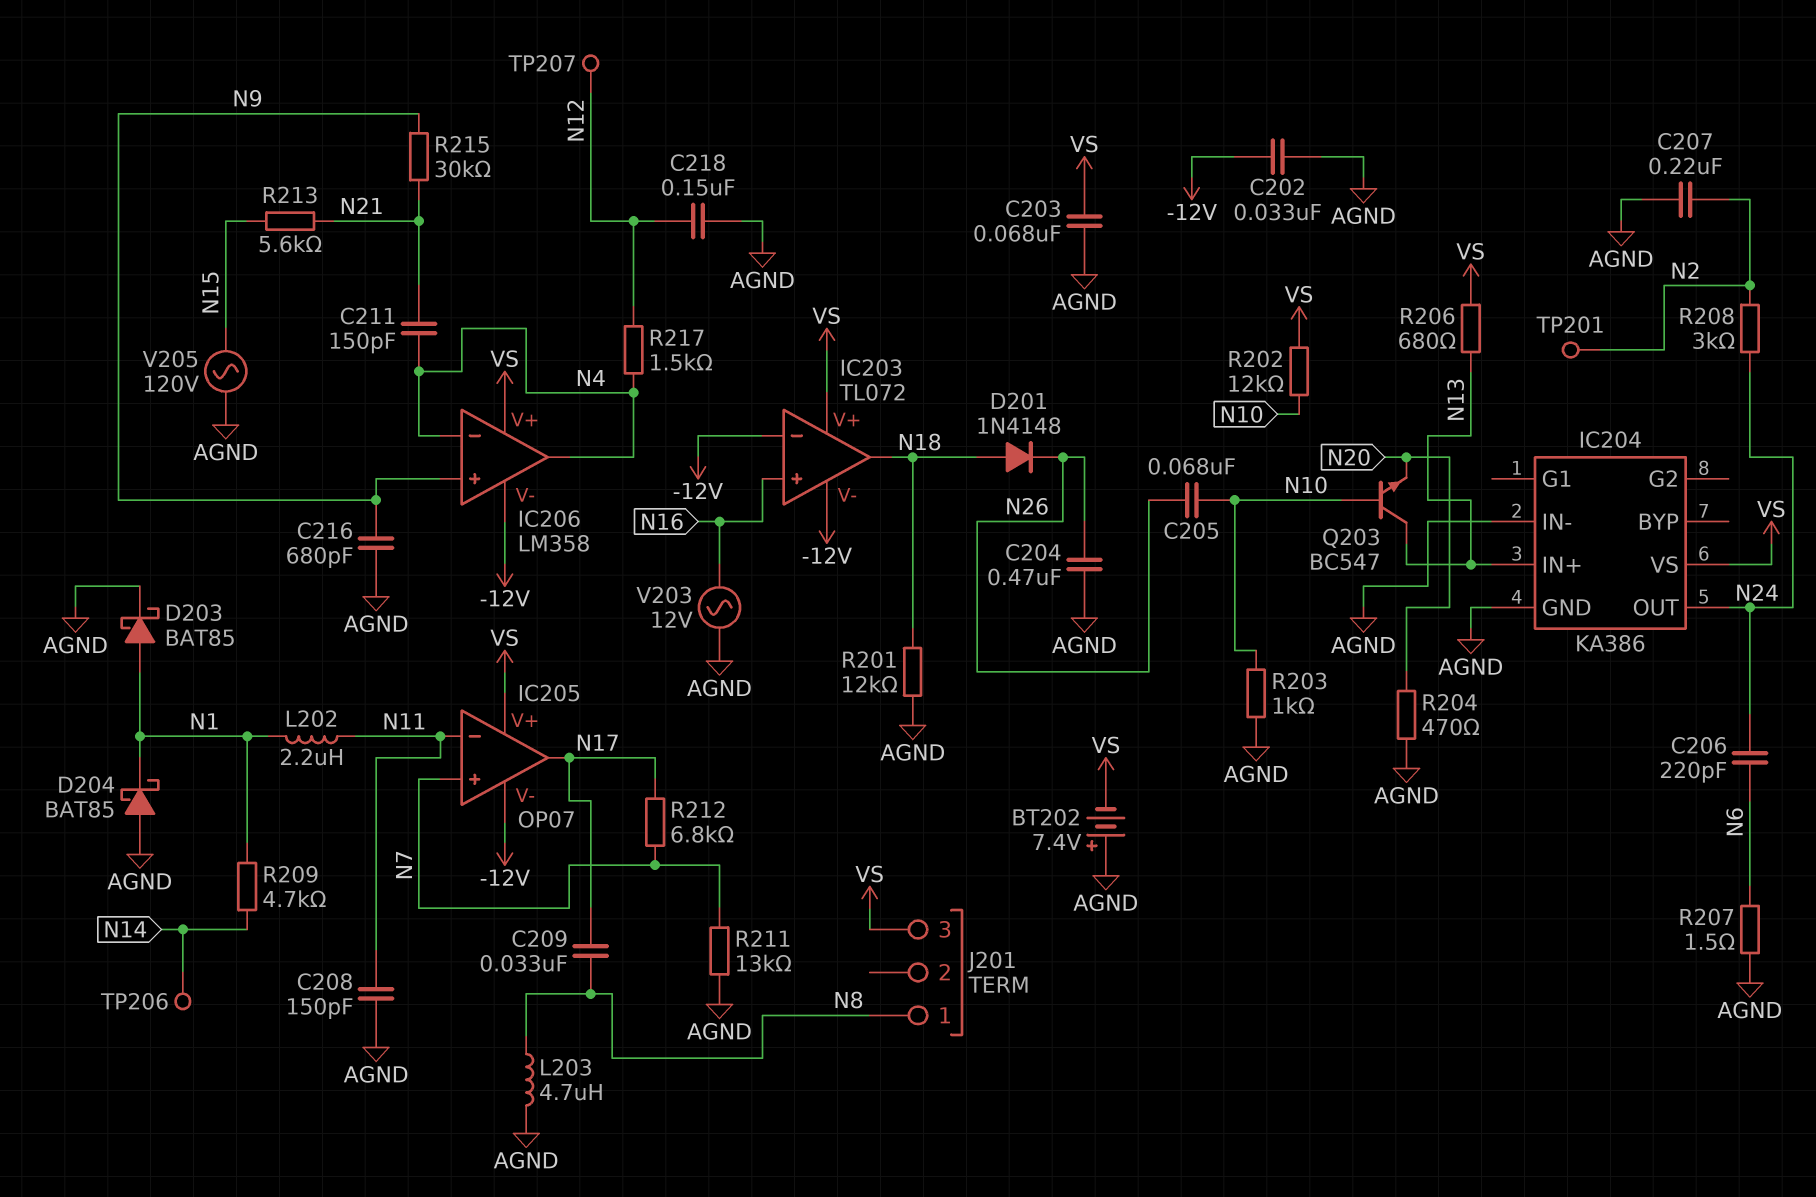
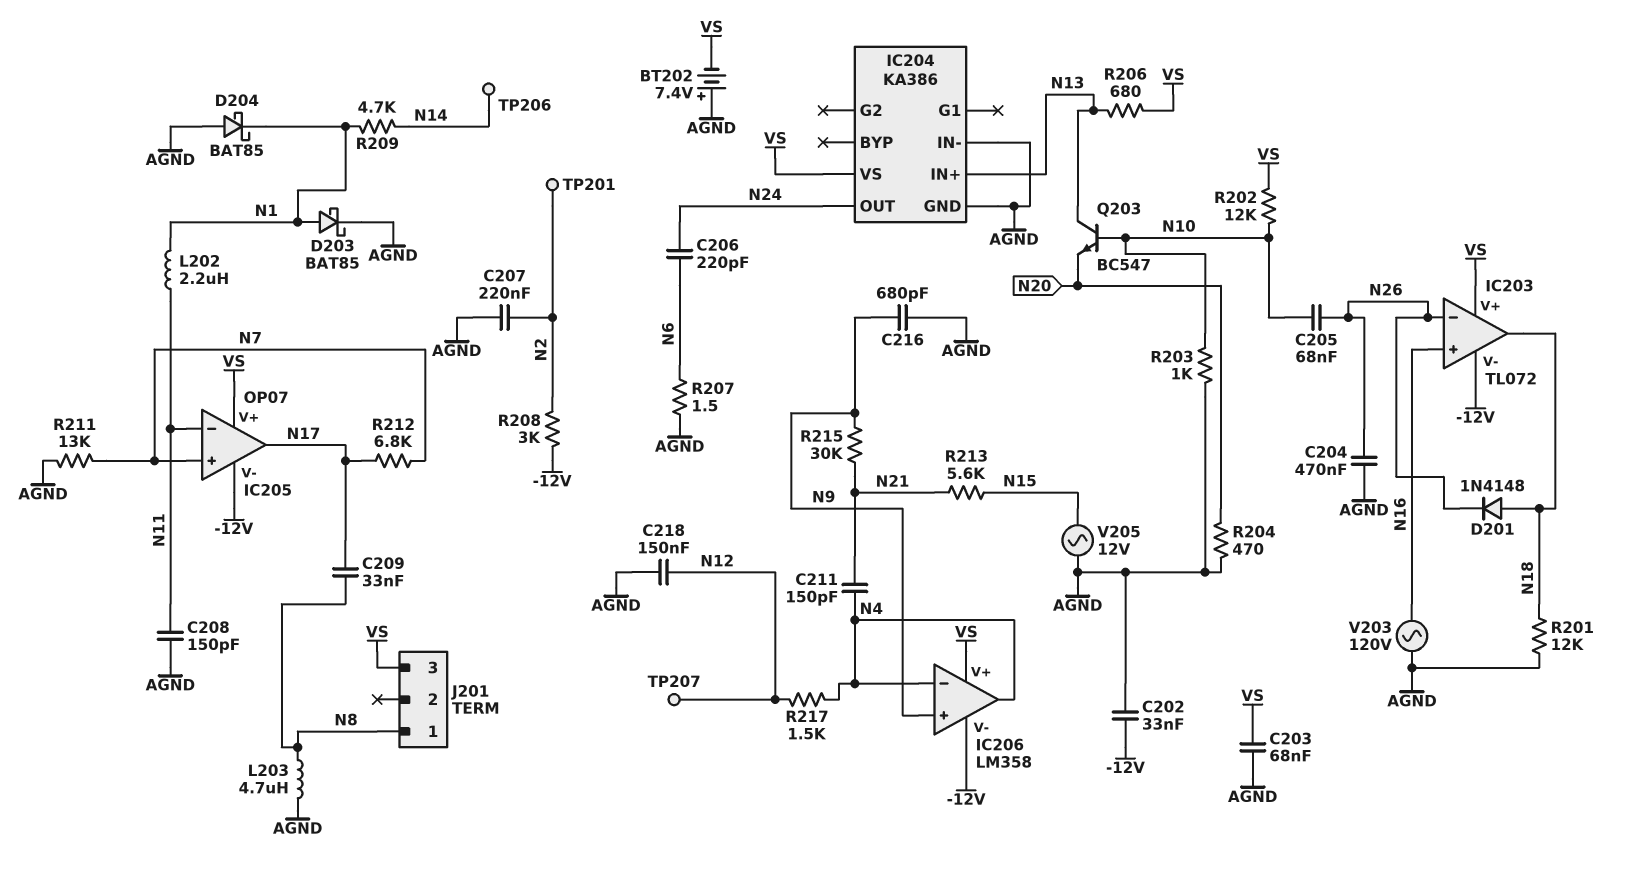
IC203 pin in-: -12V -> N26
R208: 3k (N2, N24) -> 3k (-12V, N2)
V203: AC 12V (AGND, N16) -> AC 120V (AGND, N16)
V205: AC 120V (AGND, N15) -> AC 12V (AGND, N15)

